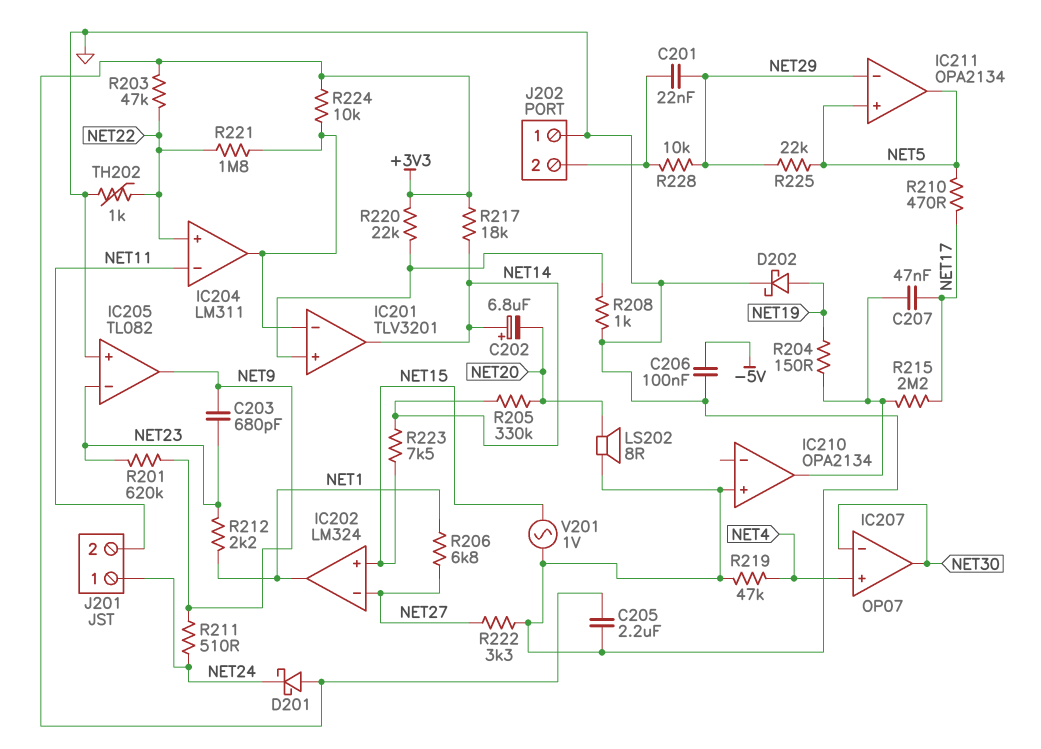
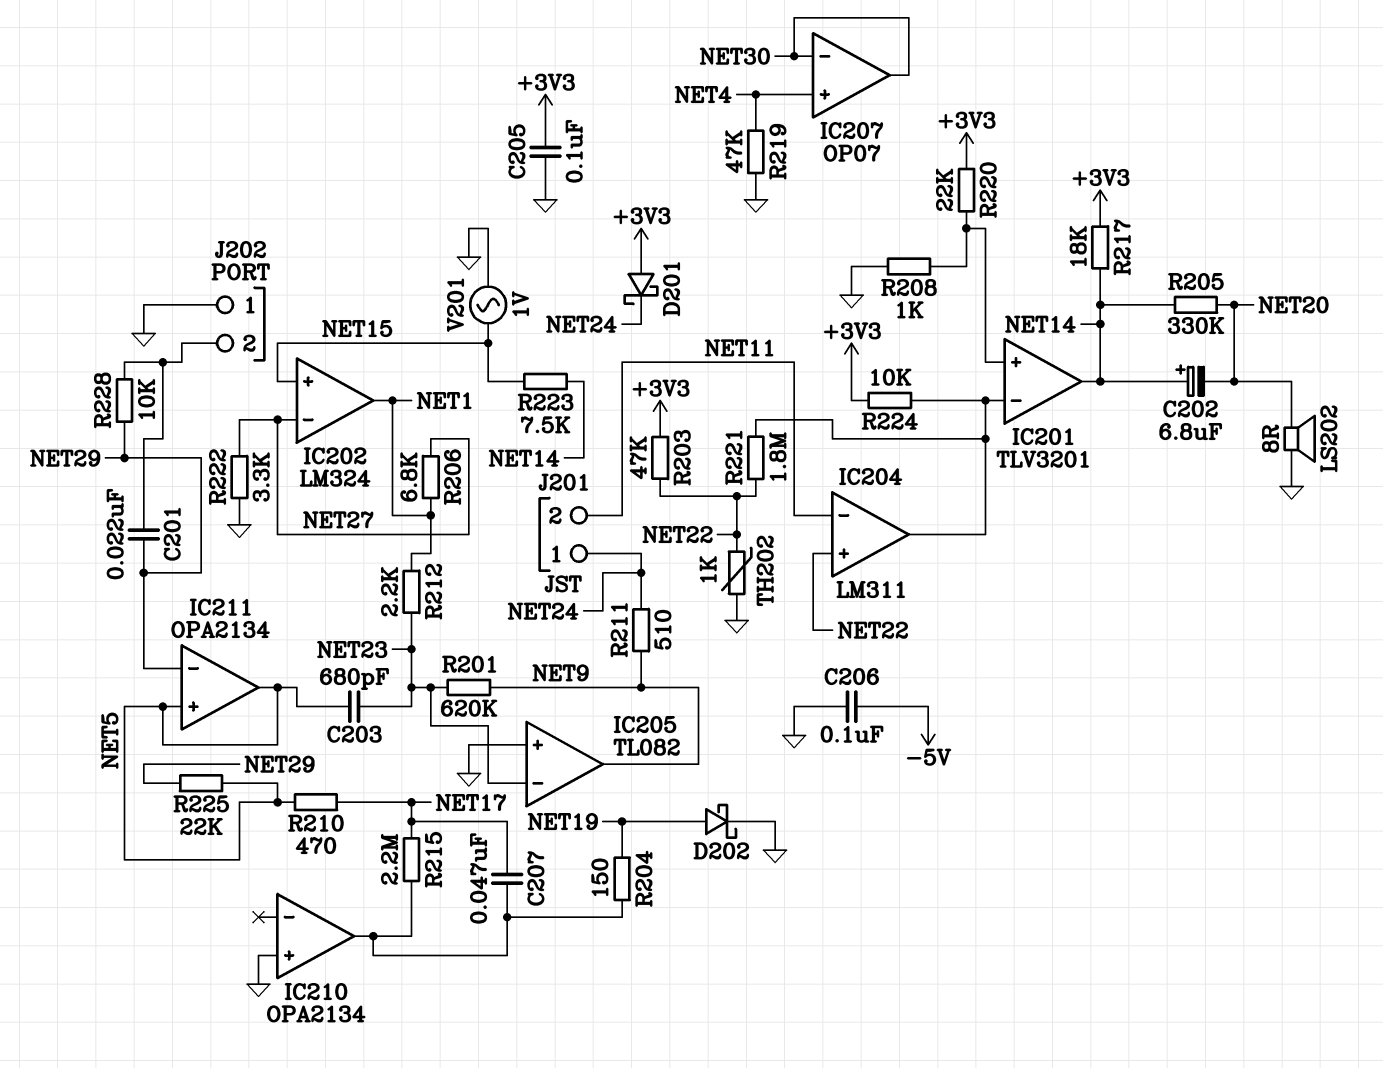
C203: 680pF (NET9, NET23) -> 680pF (NET5, NET23)
C205: 2.2uF (+3V3, GND) -> 100nF (+3V3, GND)

